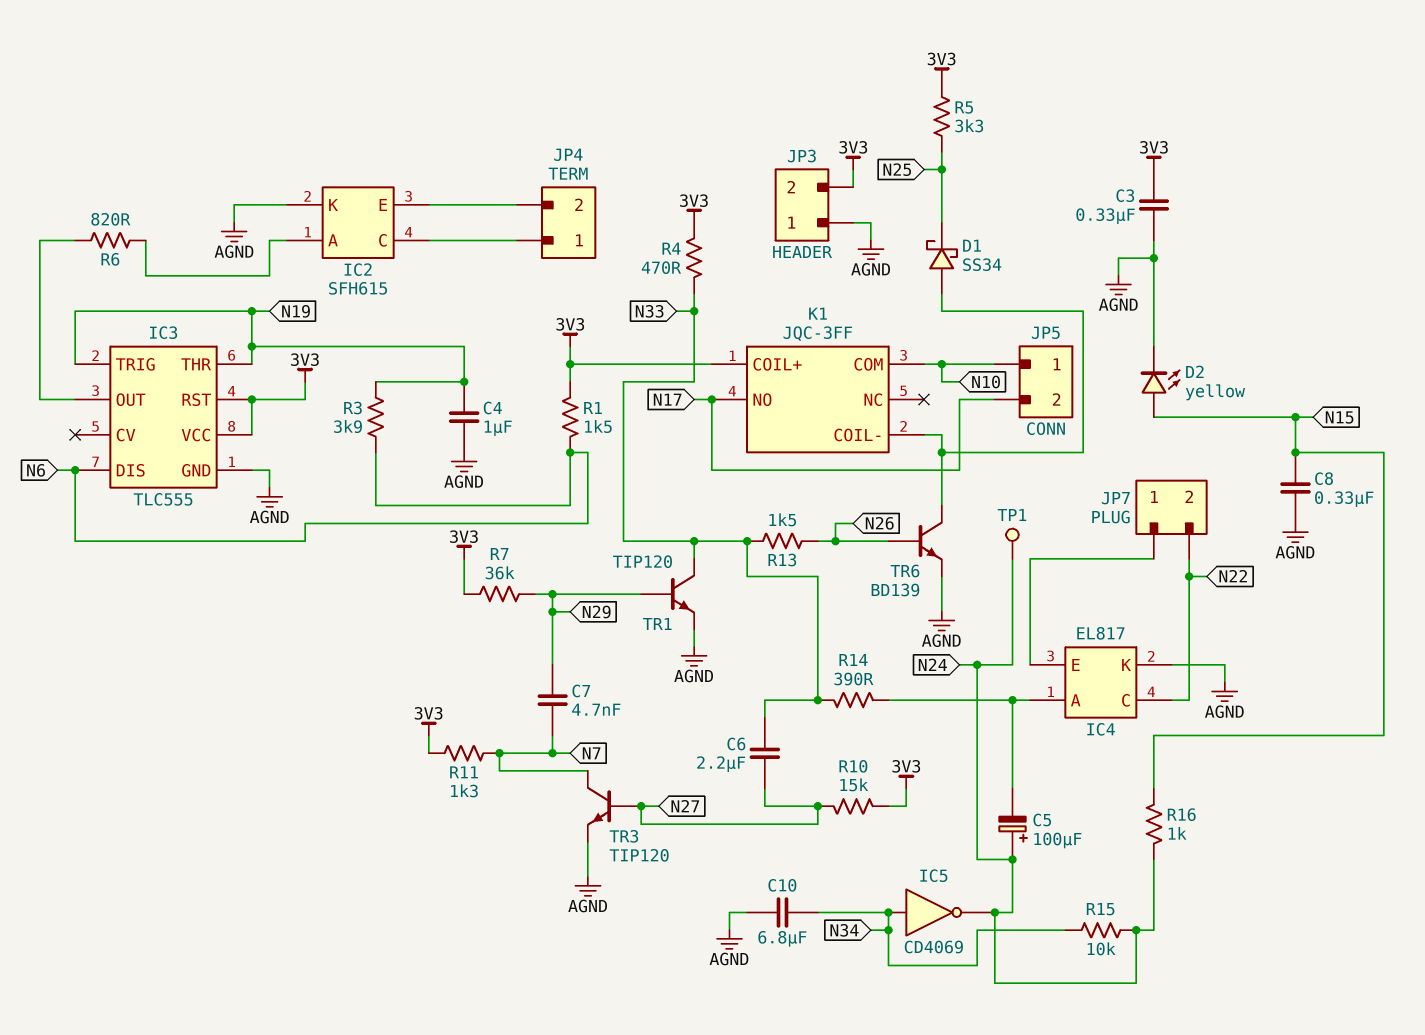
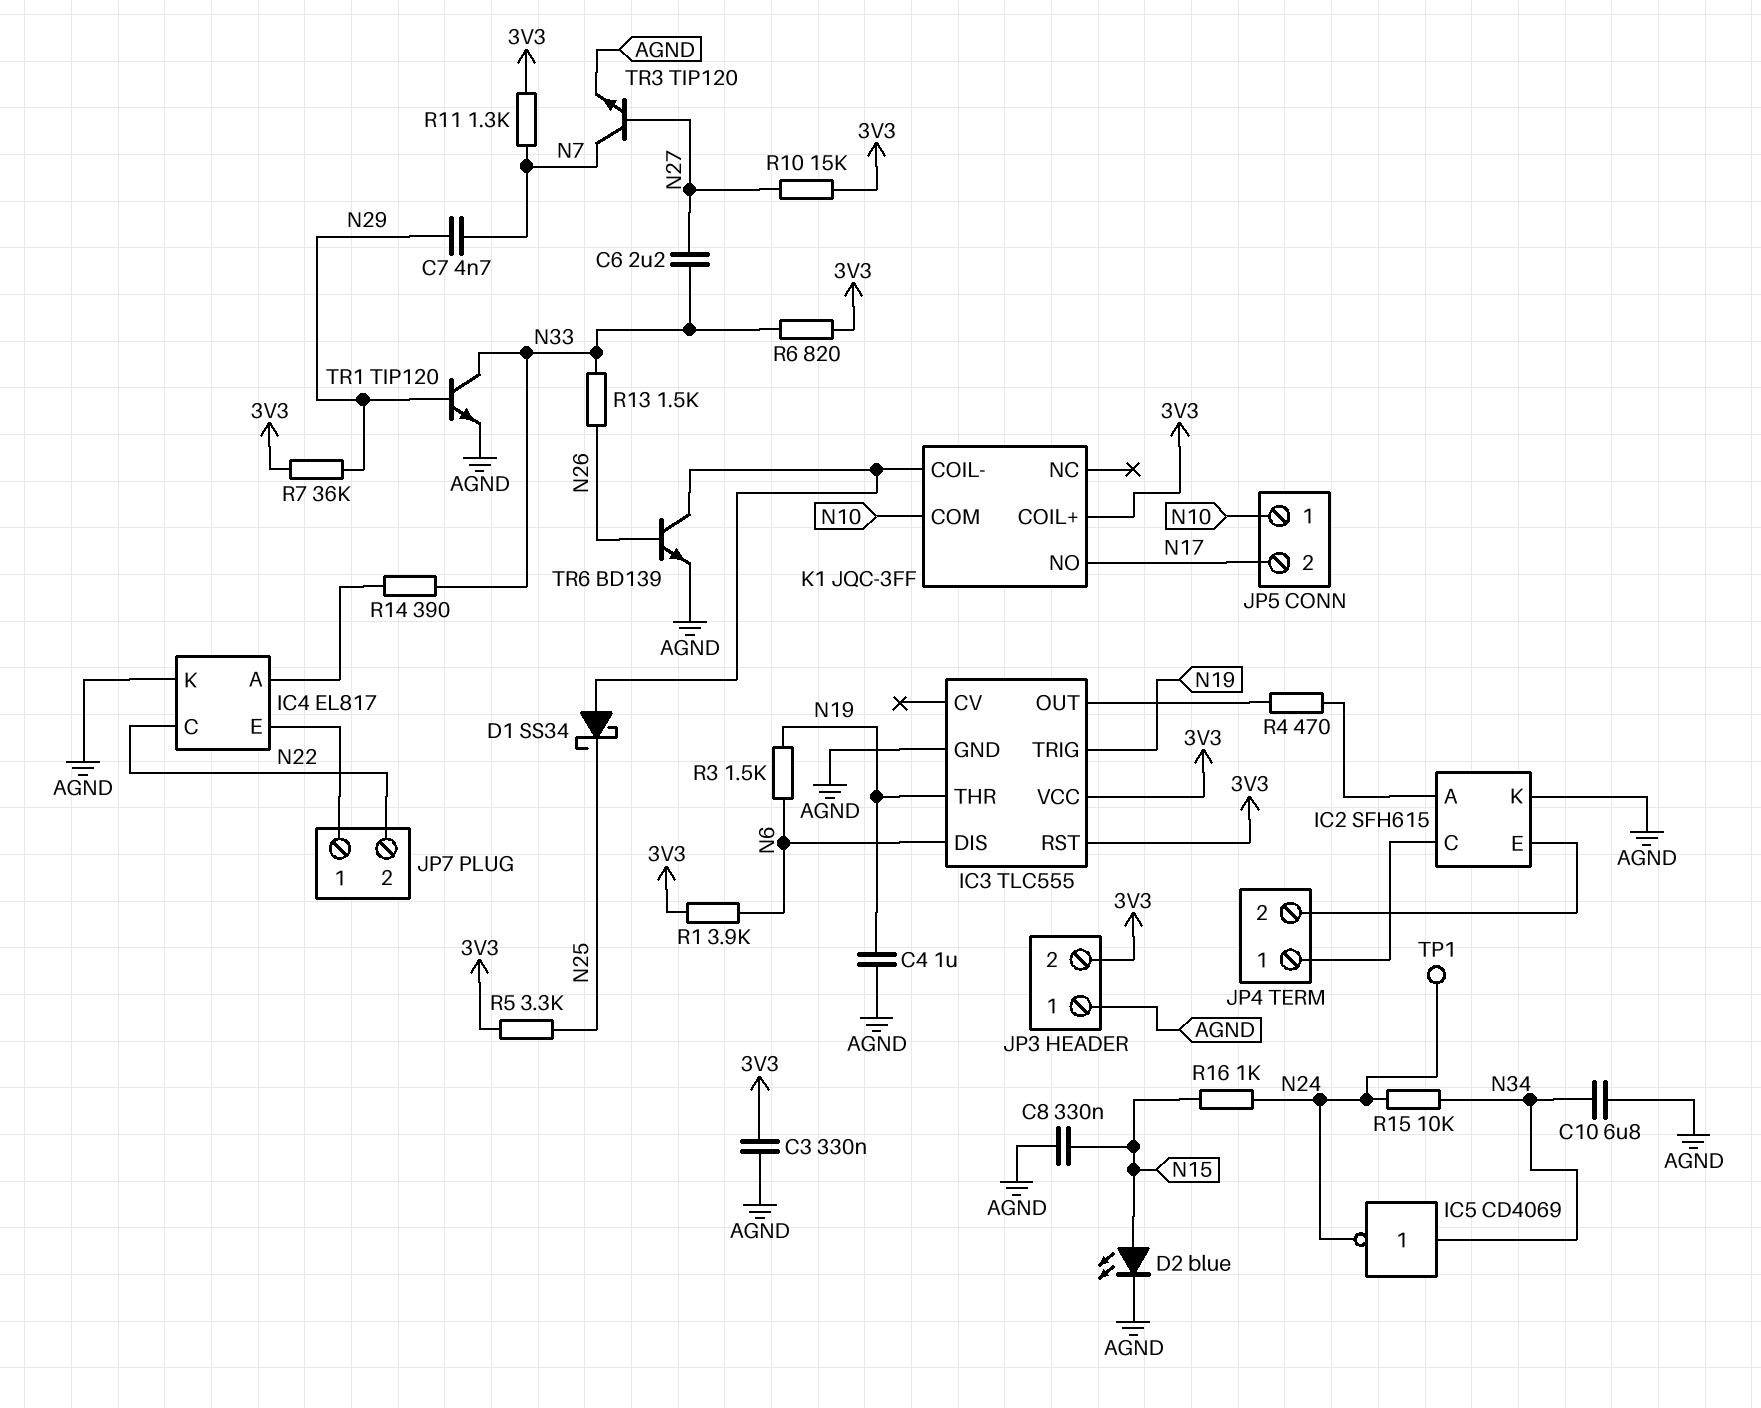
C5: 100uF (plus N24, minus IC4/A) -> none
D2: LED yellow (A N15, K AGND) -> LED blue (A N15, K AGND)
R1: 1.5k (3V3, N6) -> 3.9k (3V3, N6)
R3: 3.9k (N6, N19) -> 1.5k (N6, N19)
R4: 470 (3V3, N33) -> 470 (IC2/A, IC3/OUT)
R6: 820 (IC2/A, IC3/OUT) -> 820 (3V3, N33)

